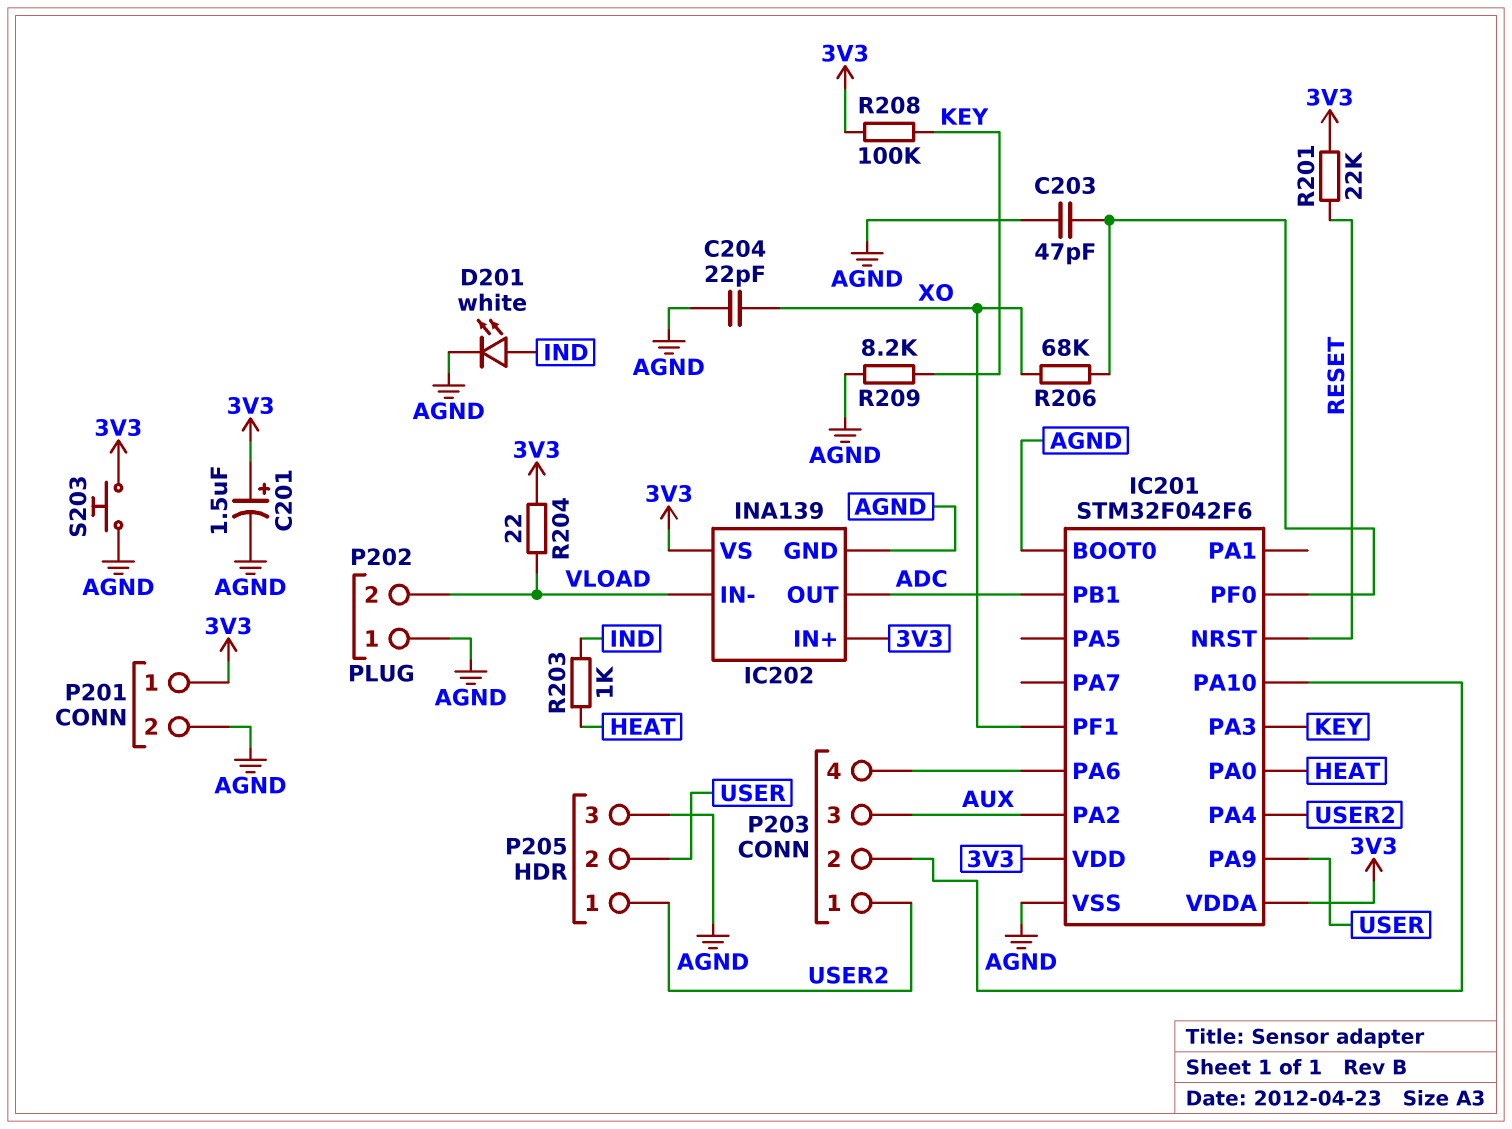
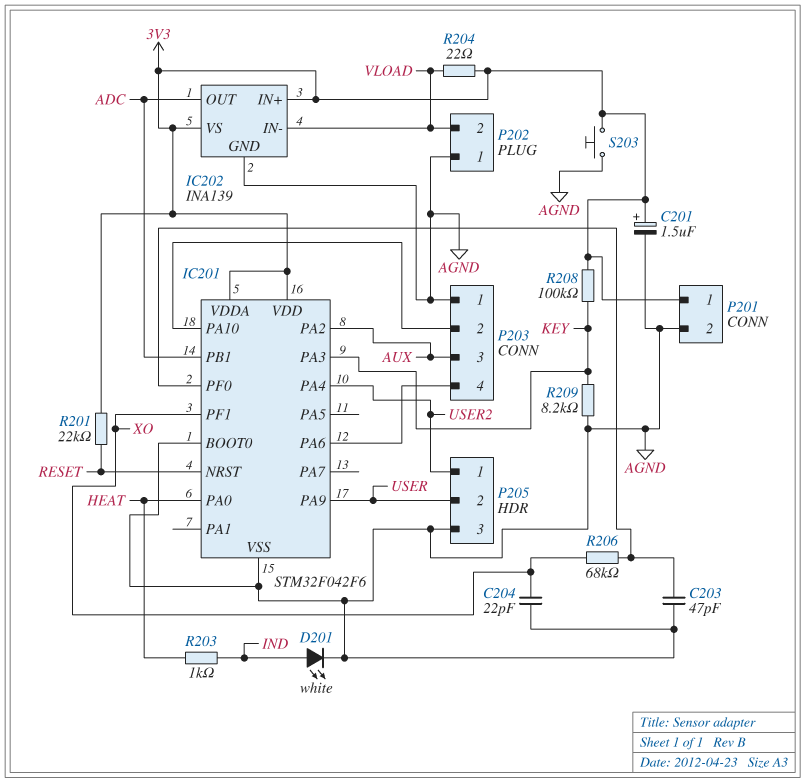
P203 pin 1: USER2 -> AGND

